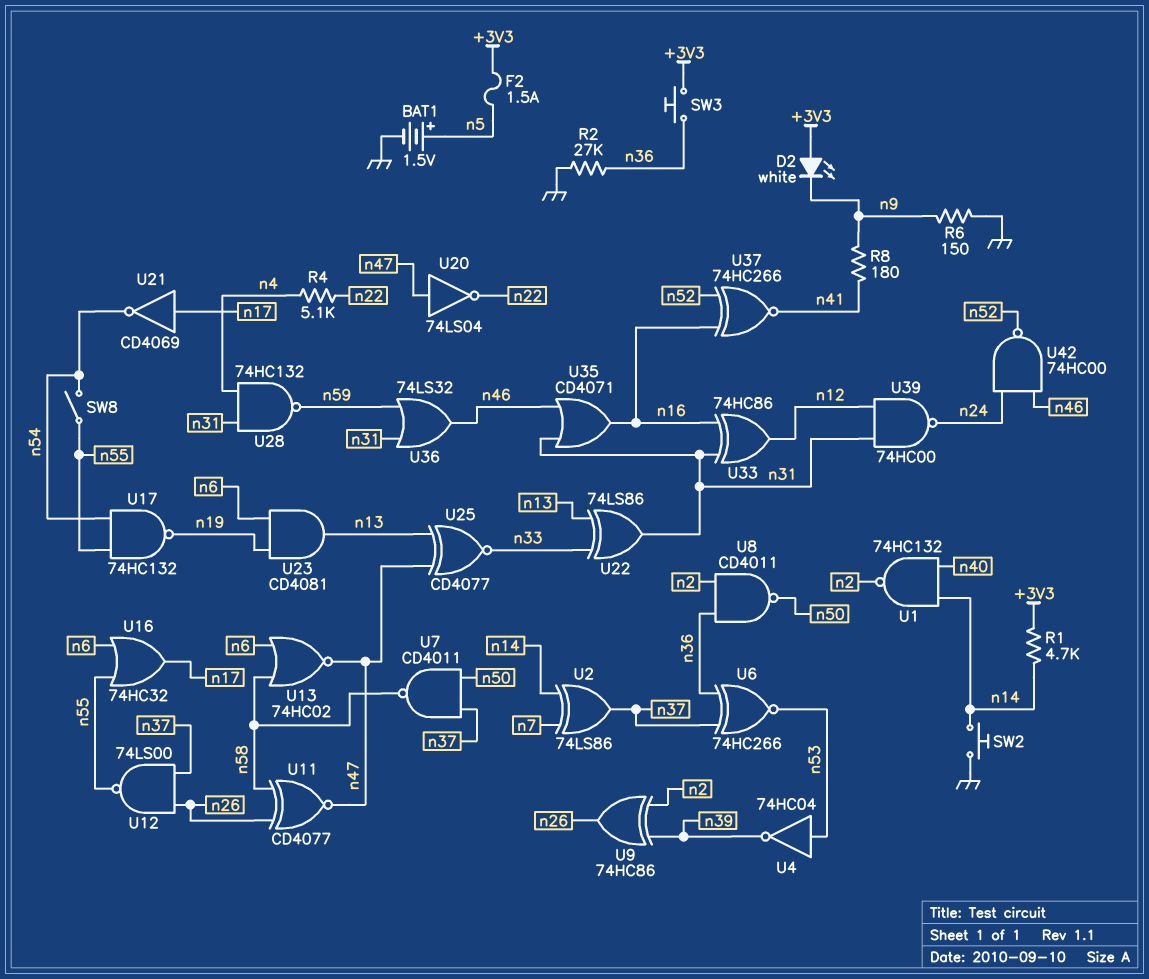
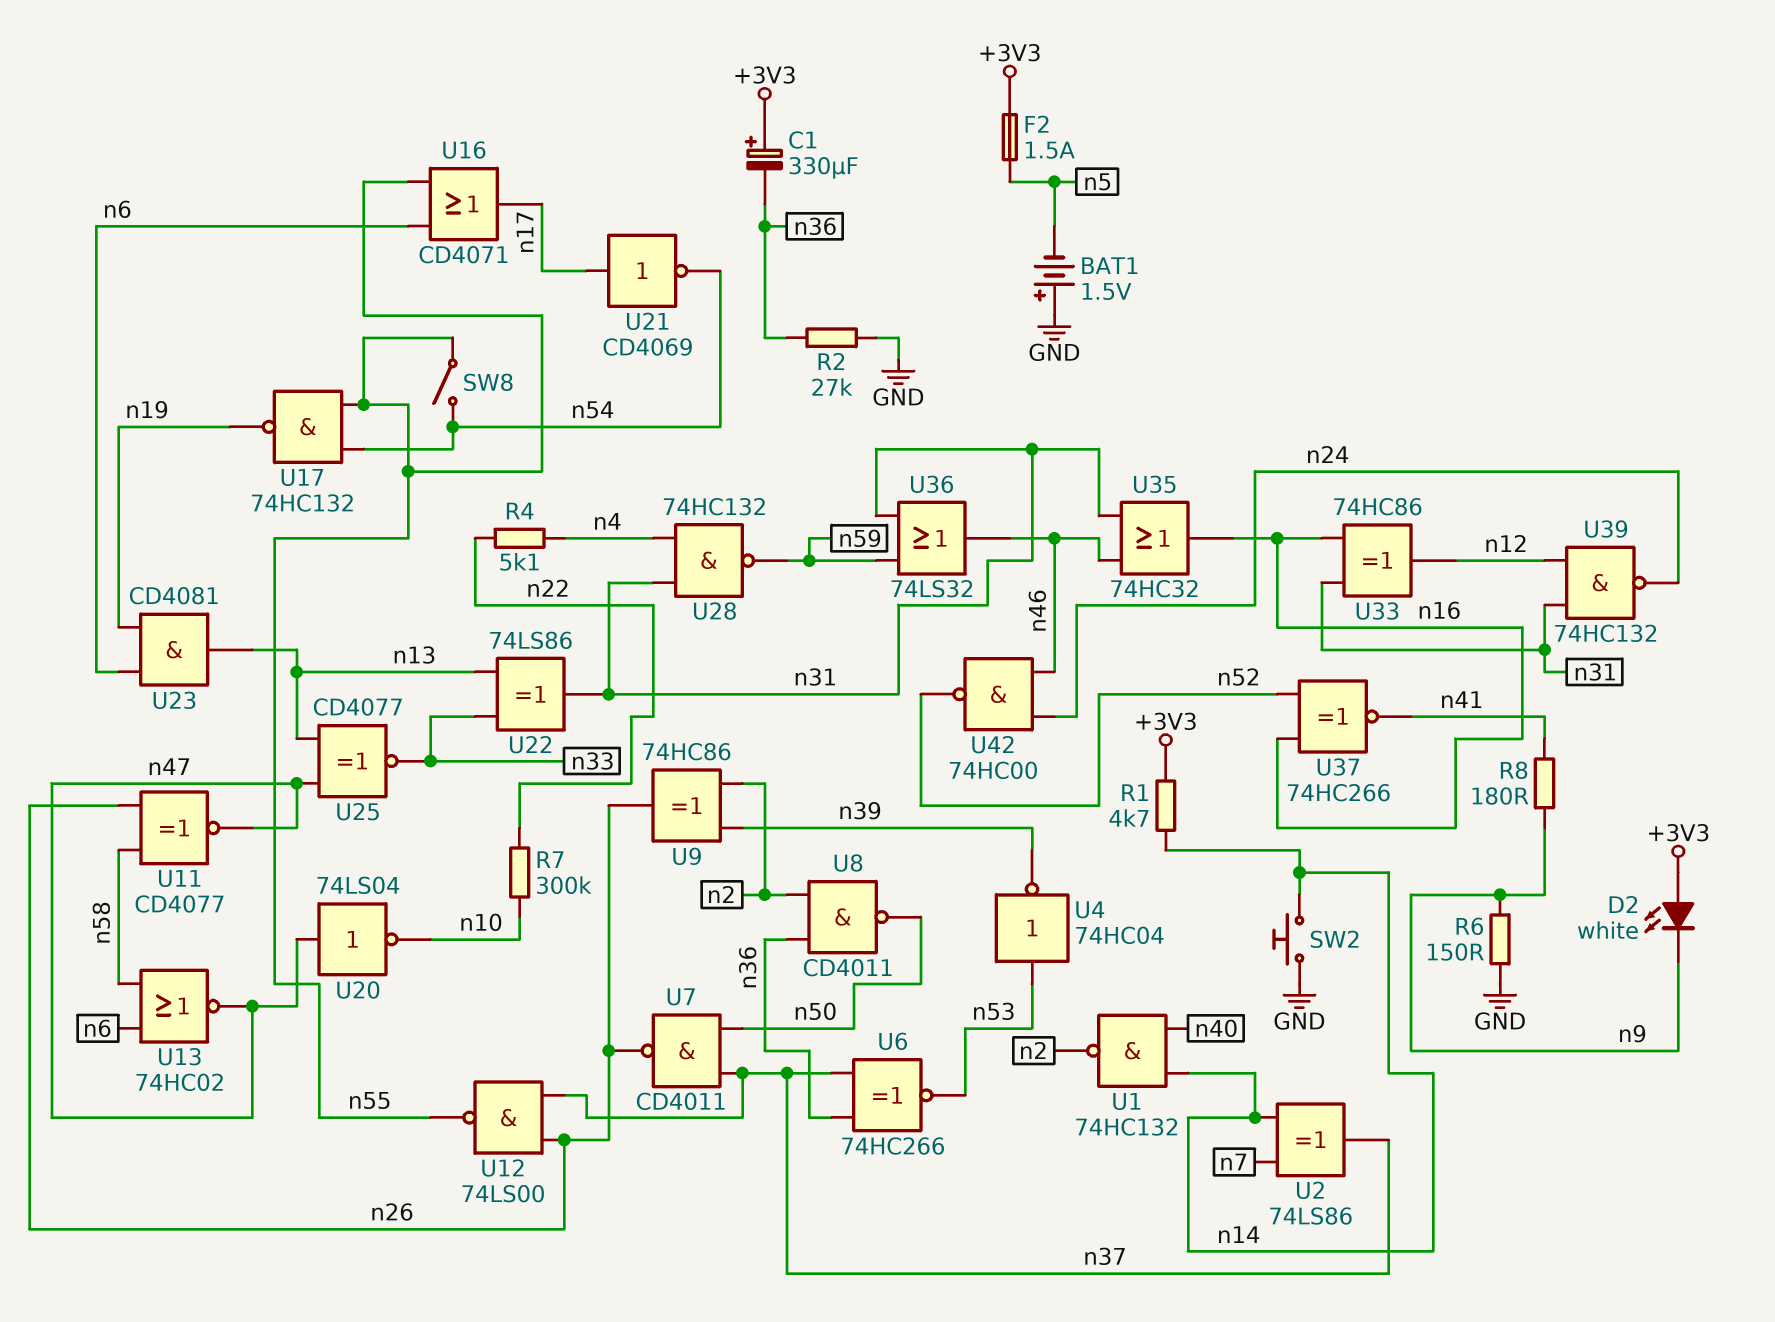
BAT1: 1.5V (plus n5, minus GND) -> 1.5V (plus GND, minus n5)
C1: none -> 330uF (plus +3V3, minus n36)
R7: none -> 300k (n10, n22)
SW3: button (+3V3, n36) -> none
U7: NAND CD4011 (in n37, in n50, out n58) -> NAND CD4011 (in n37, in n50, out n26)
U16: OR 74HC32 (in n6, in n55, out n17) -> OR CD4071 (in n6, in n55, out n17)
U20: NOT 74LS04 (in n47, out n22) -> NOT 74LS04 (in n47, out n10)
U35: OR CD4071 (in n31, in n46, out n16) -> OR 74HC32 (in n31, in n46, out n16)
U39: NAND 74HC00 (in n12, in n31, out n24) -> NAND 74HC132 (in n12, in n31, out n24)

